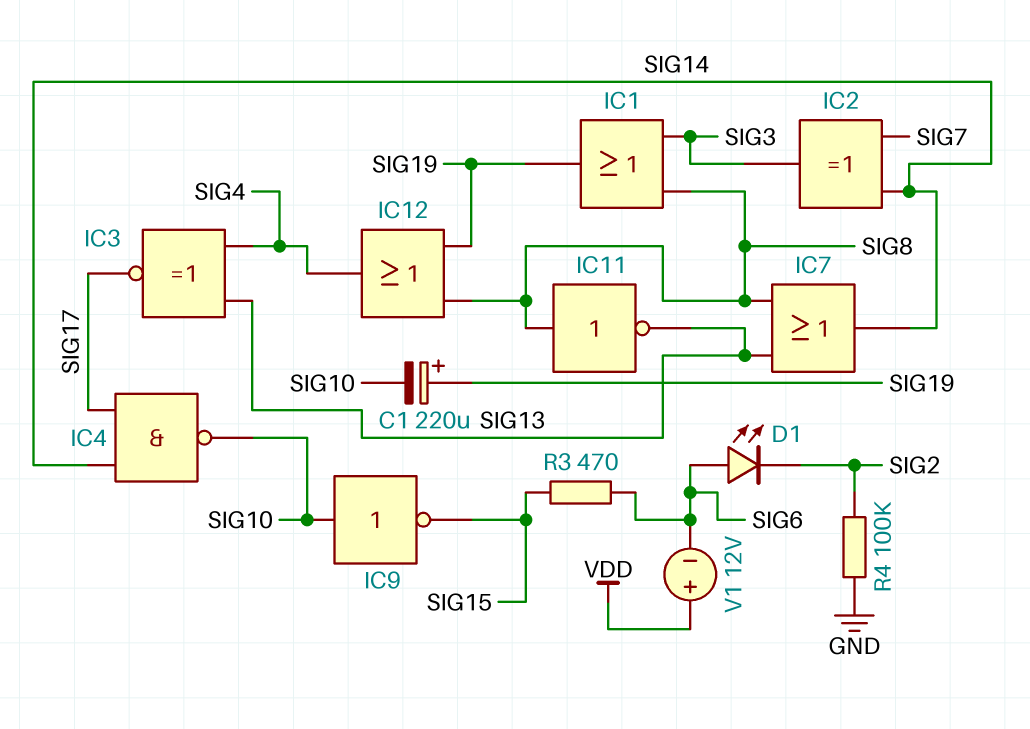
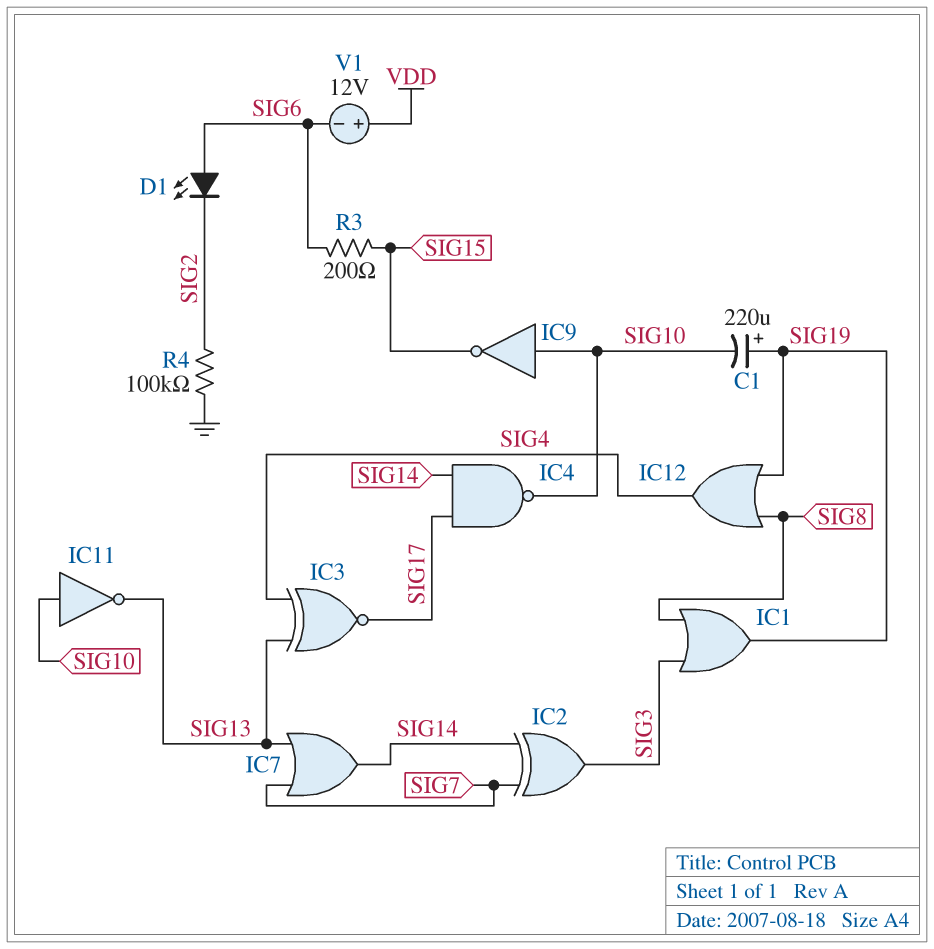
IC7: OR (in SIG8, in SIG13, out SIG14) -> OR (in SIG7, in SIG13, out SIG14)
IC11: NOT (in SIG8, out SIG13) -> NOT (in SIG10, out SIG13)
R3: 470 (SIG6, SIG15) -> 200 (SIG6, SIG15)

